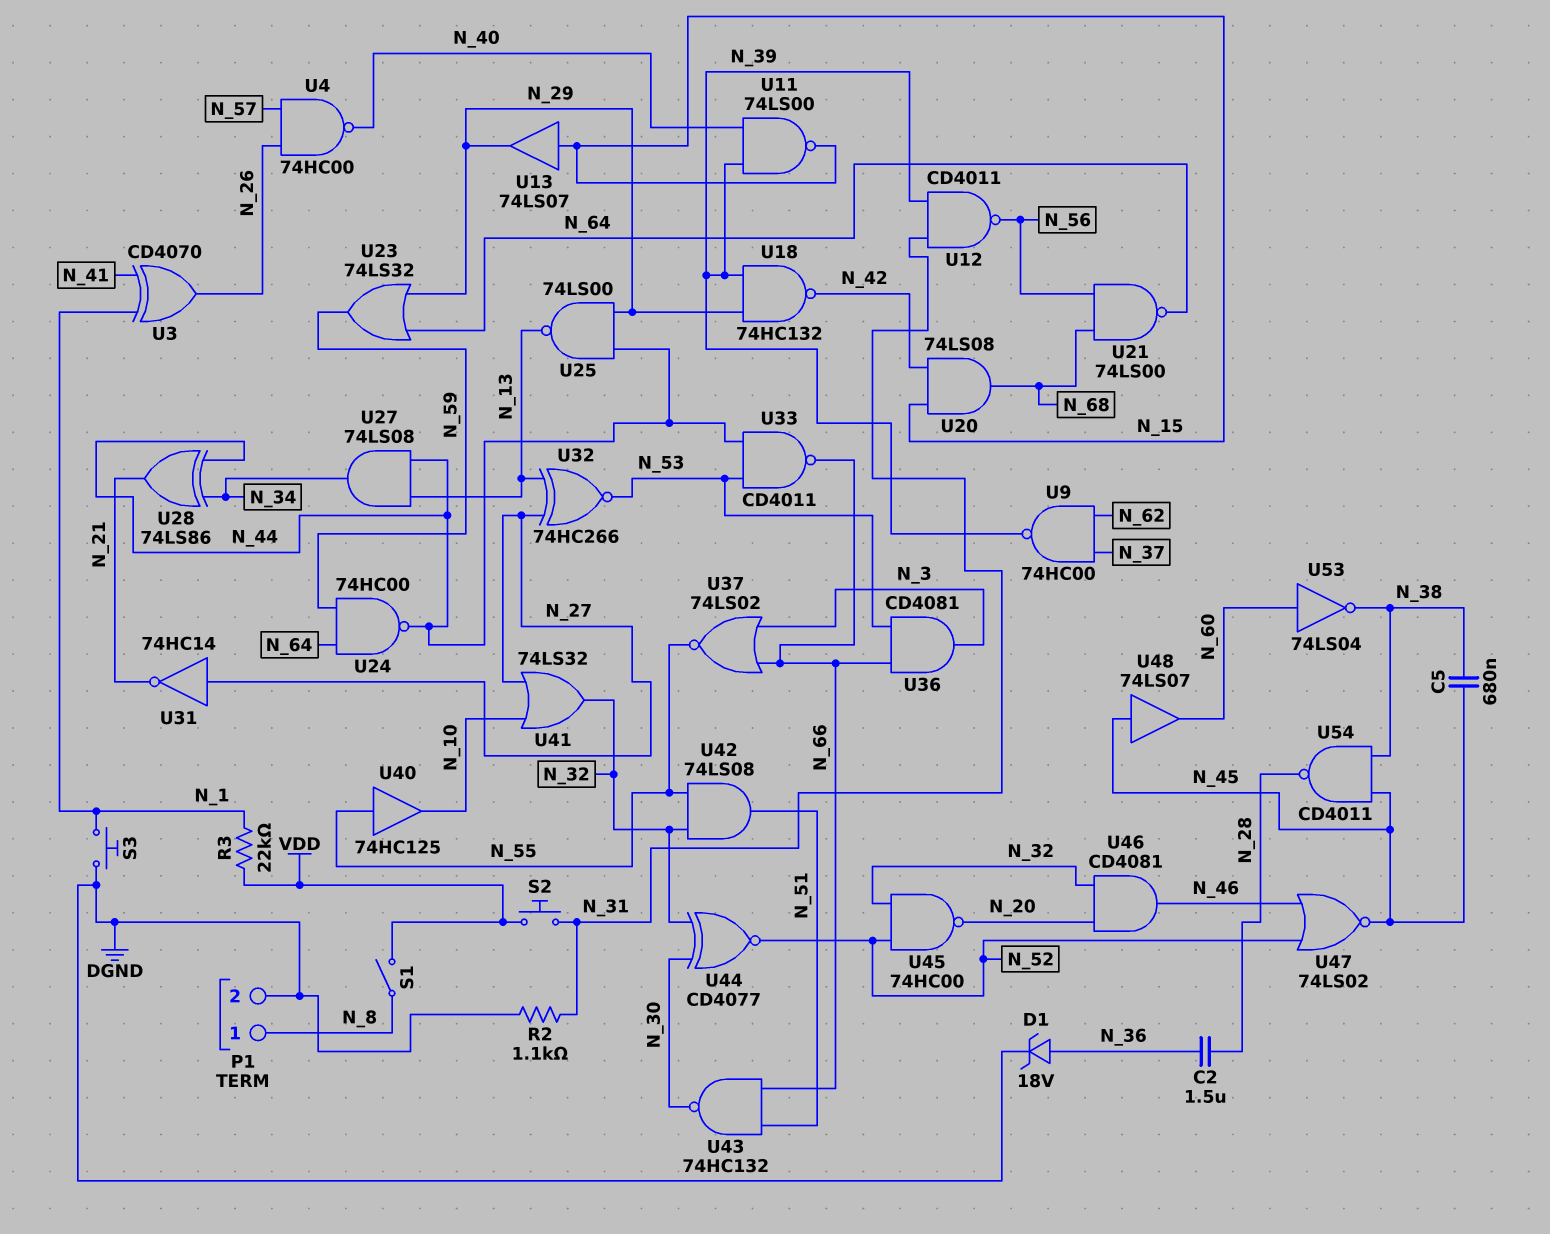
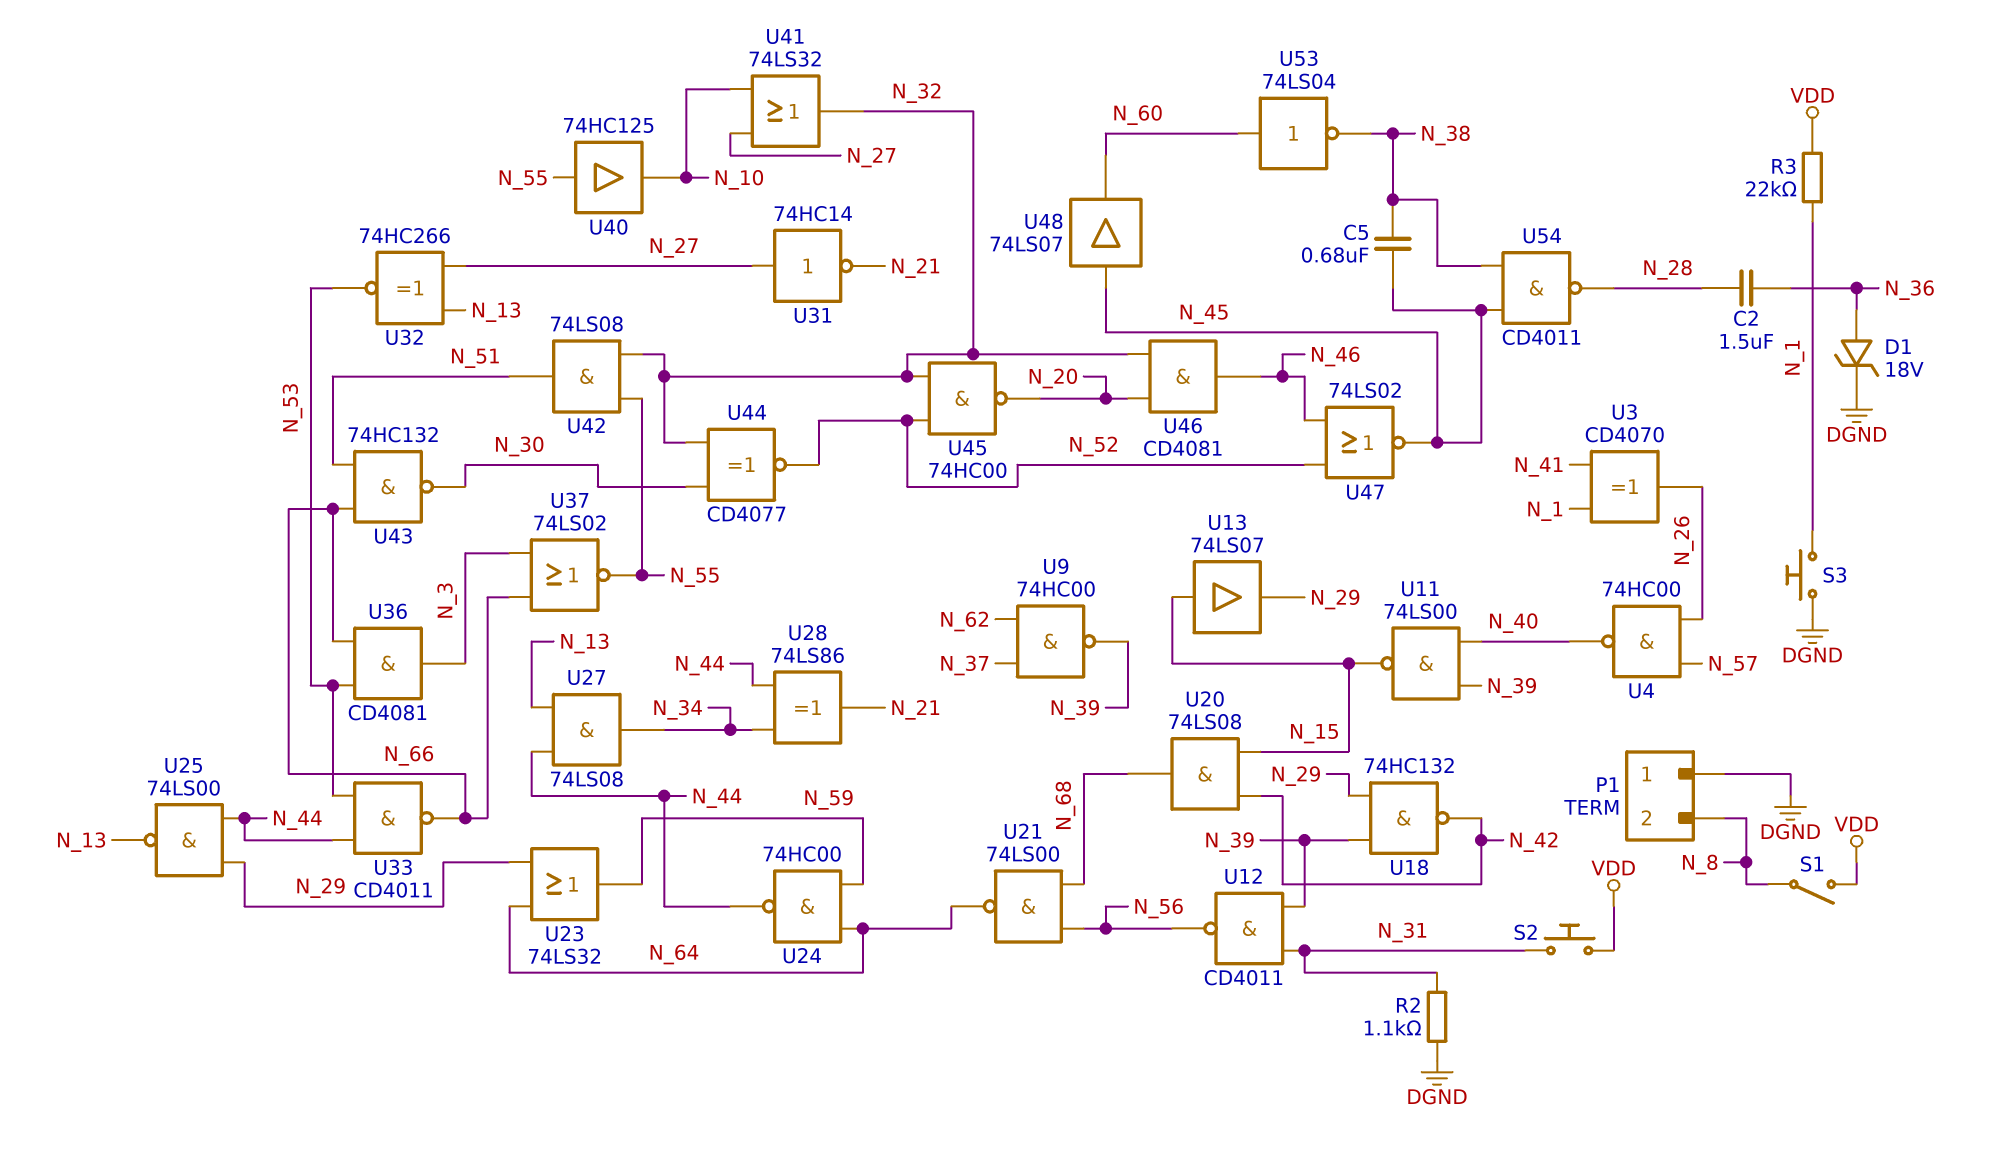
P1 pin 1: N_8 -> DGND
P1 pin 2: DGND -> N_8

